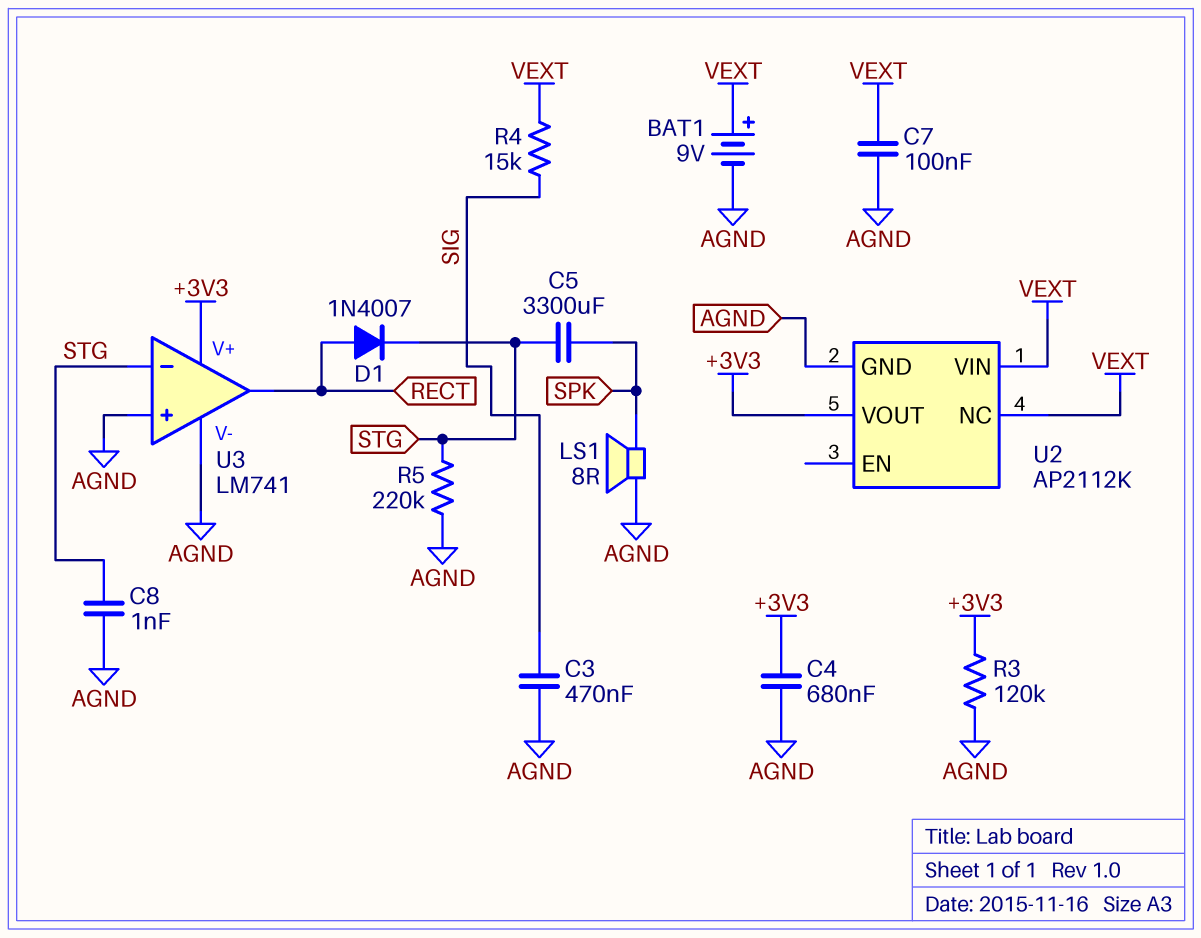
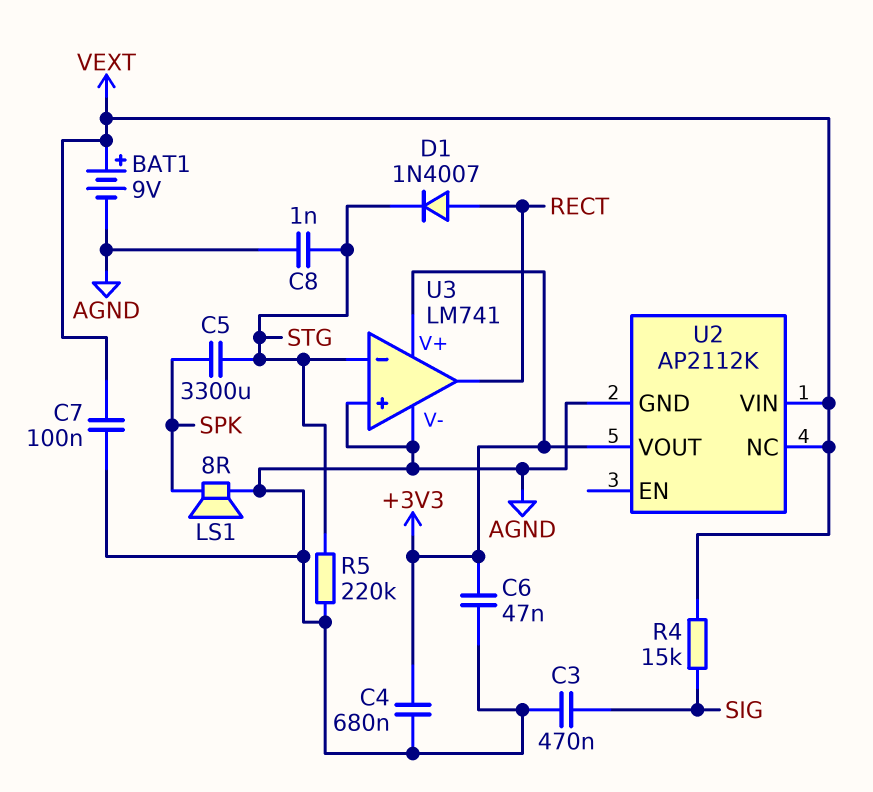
C6: none -> 47nF (+3V3, AGND)
R3: 120k (+3V3, AGND) -> none

